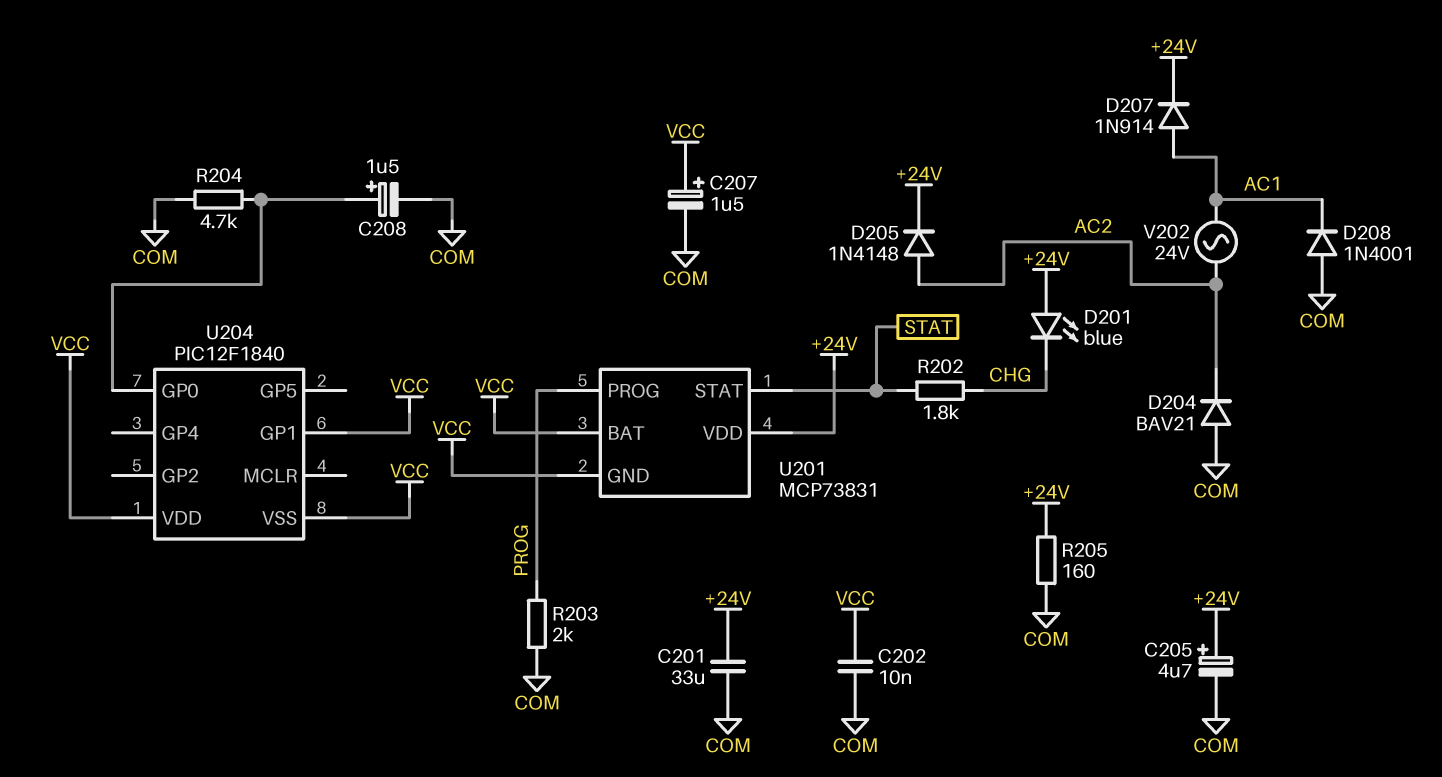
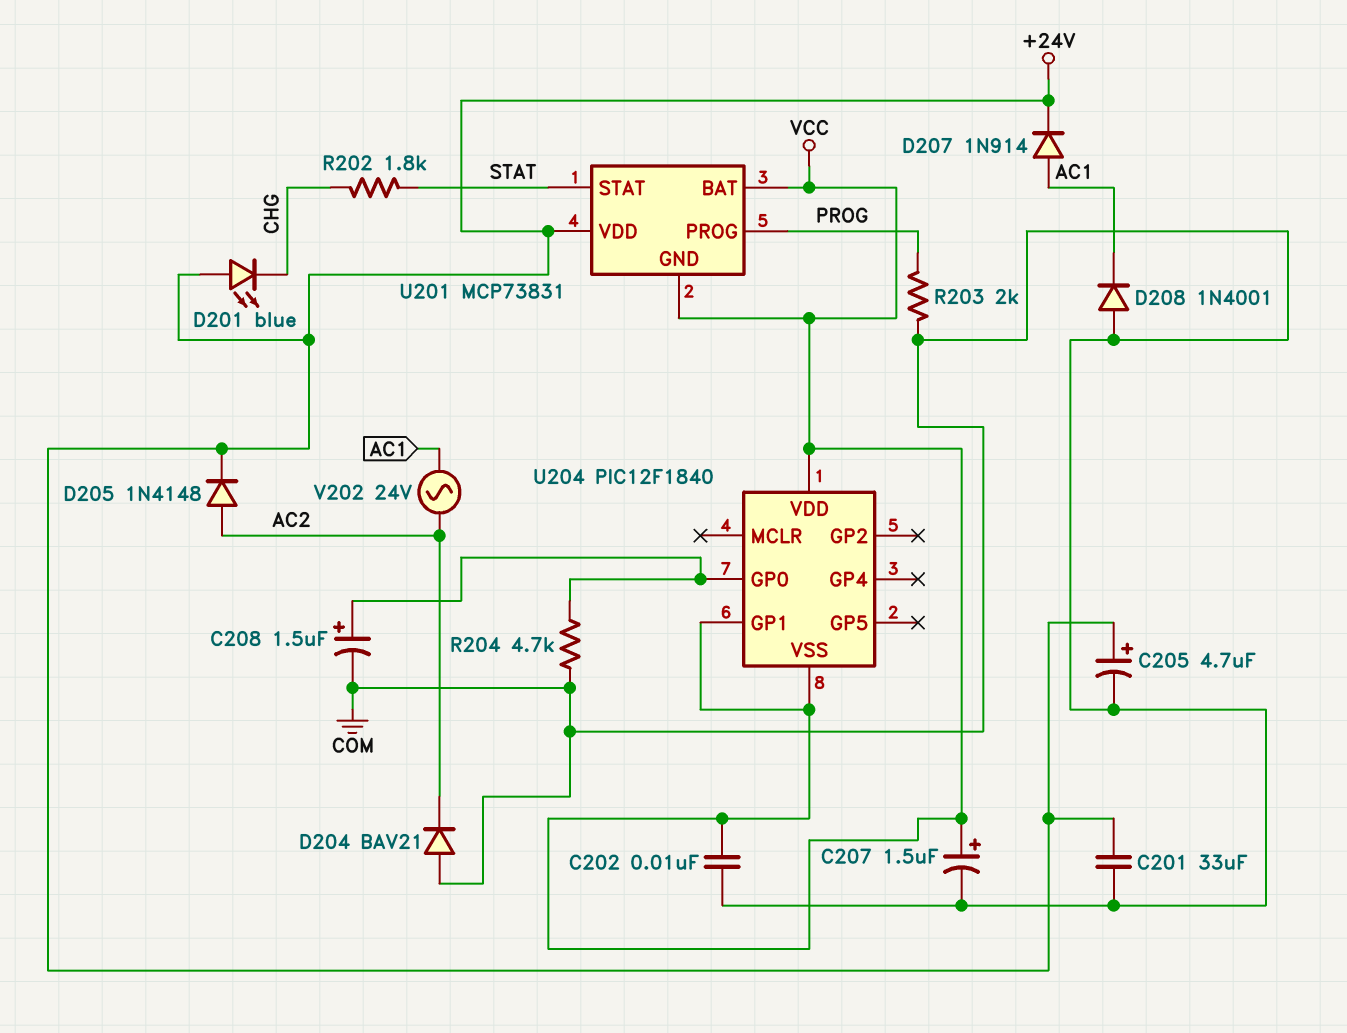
R205: 160 (+24V, COM) -> none

